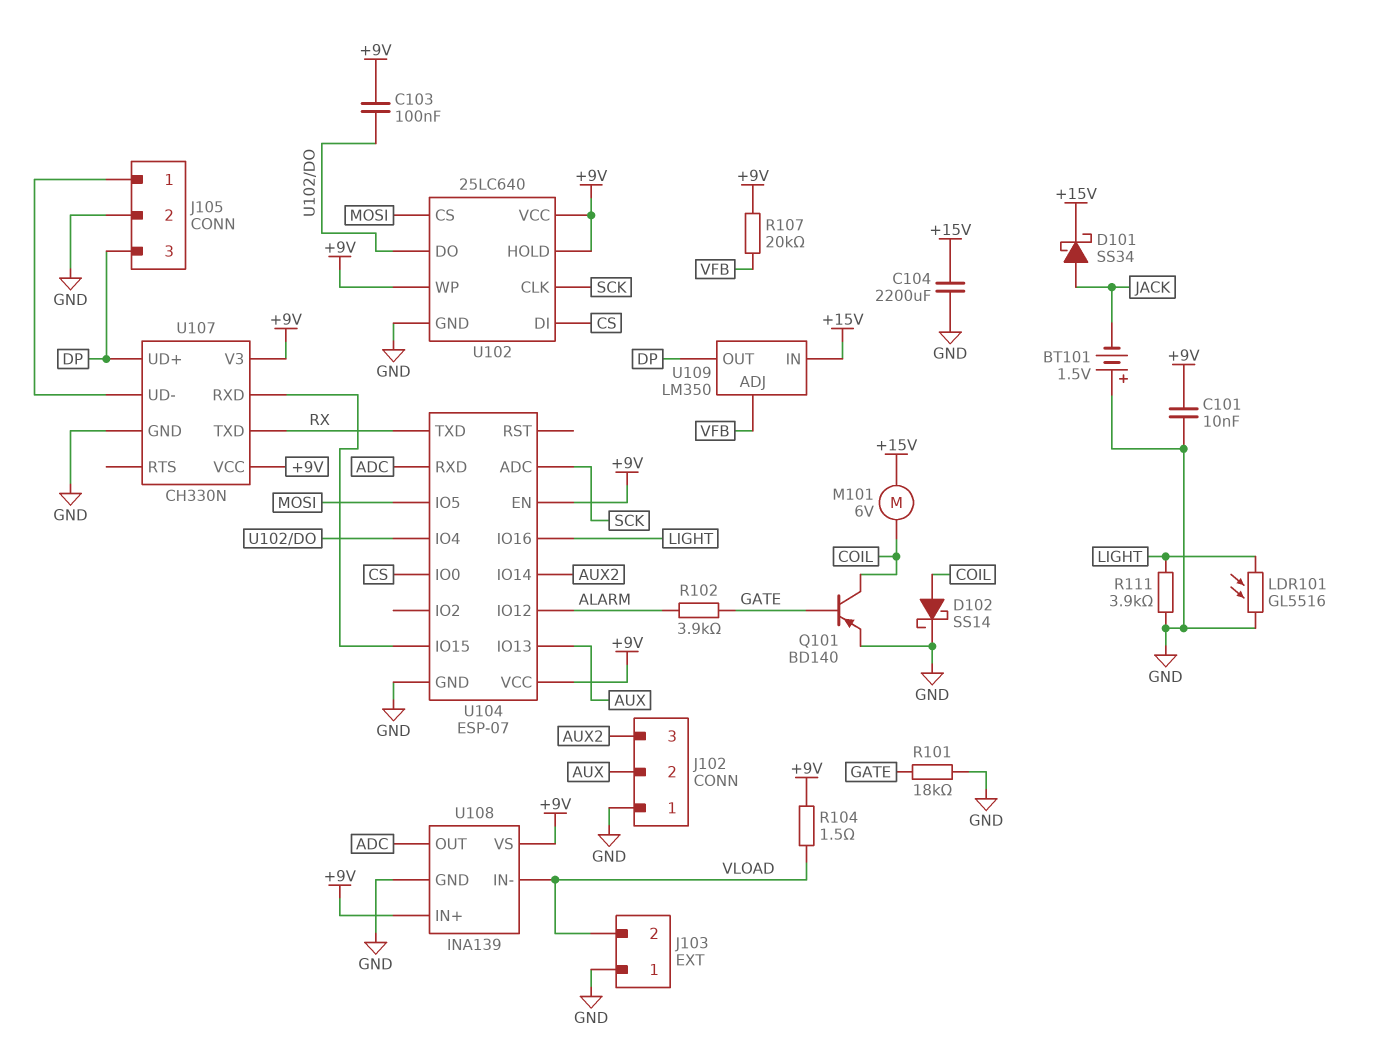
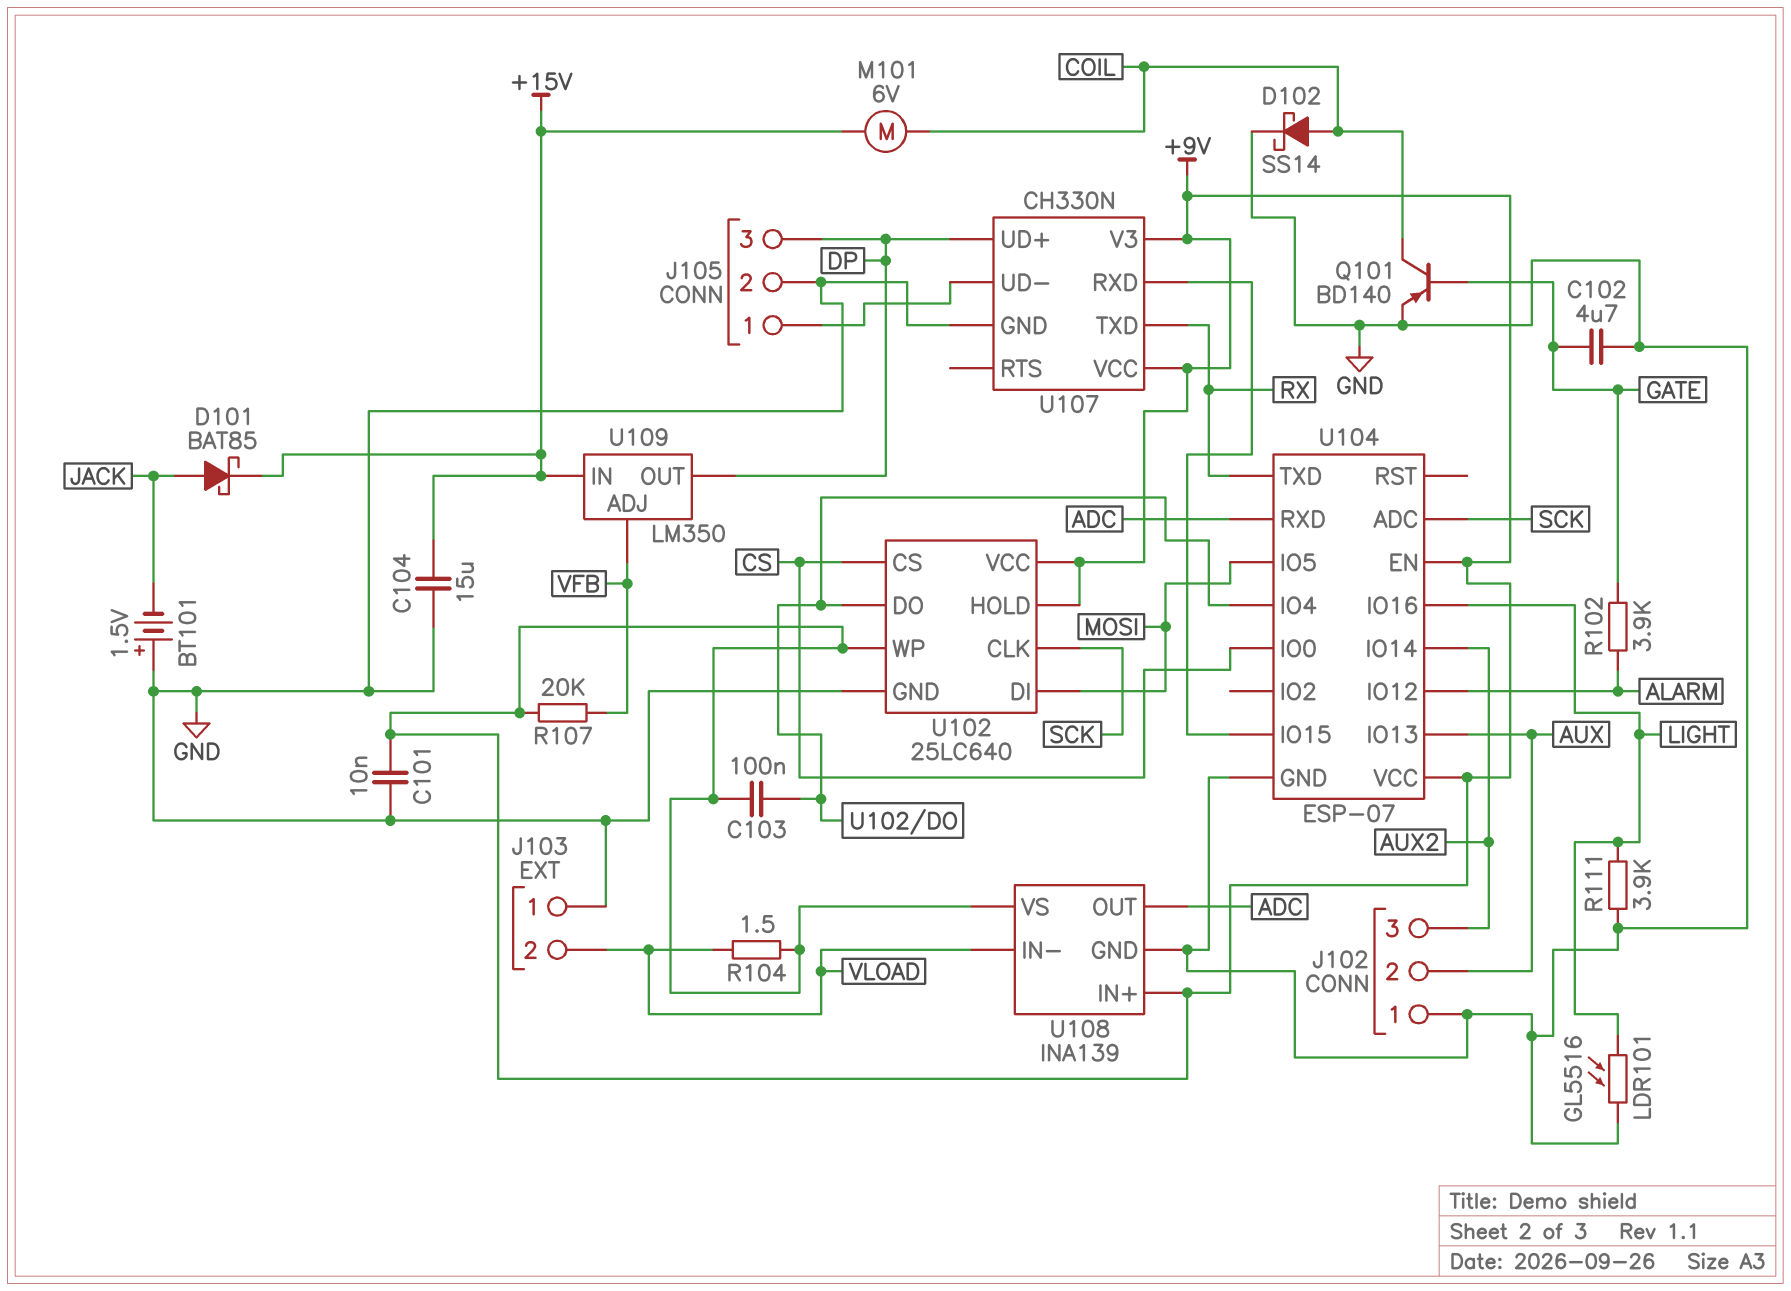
C102: none -> 4.7uF (GATE, GND)
C104: 2200uF (+15V, GND) -> 15uF (+15V, GND)
D101: schottky SS34 (A JACK, K +15V) -> schottky BAT85 (A JACK, K +15V)
R101: 18k (GATE, GND) -> none
U102 pin CS: MOSI -> CS
U102 pin DI: CS -> MOSI

